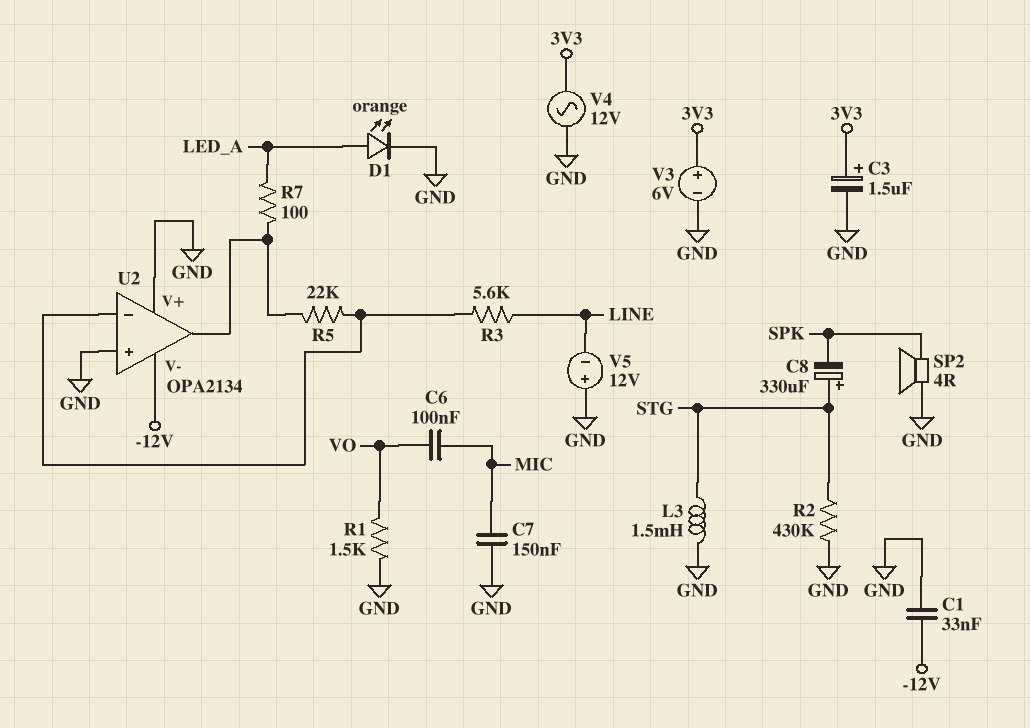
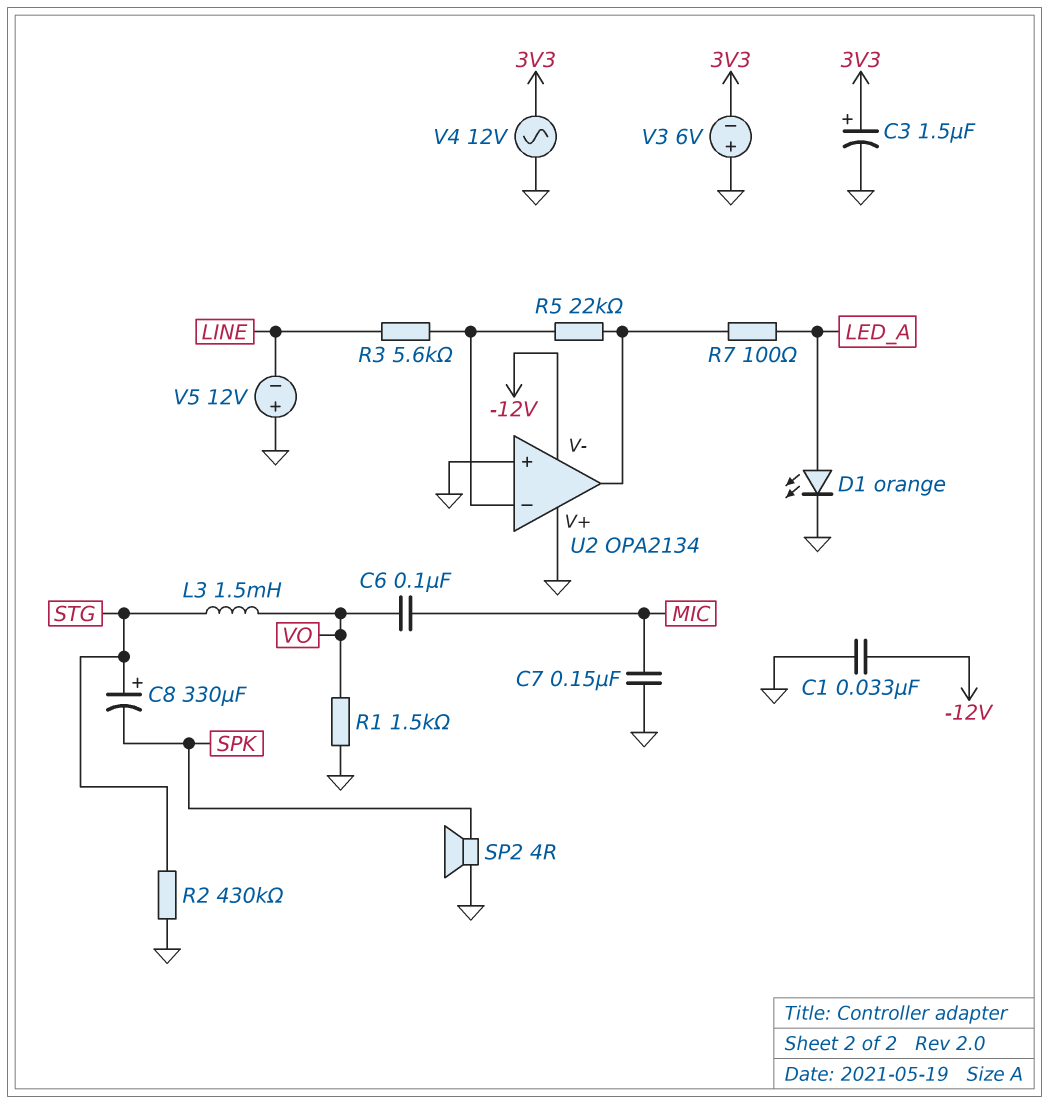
L3: 1.5mH (GND, STG) -> 1.5mH (STG, VO)
V3: 6V (plus 3V3, minus GND) -> 6V (plus GND, minus 3V3)

